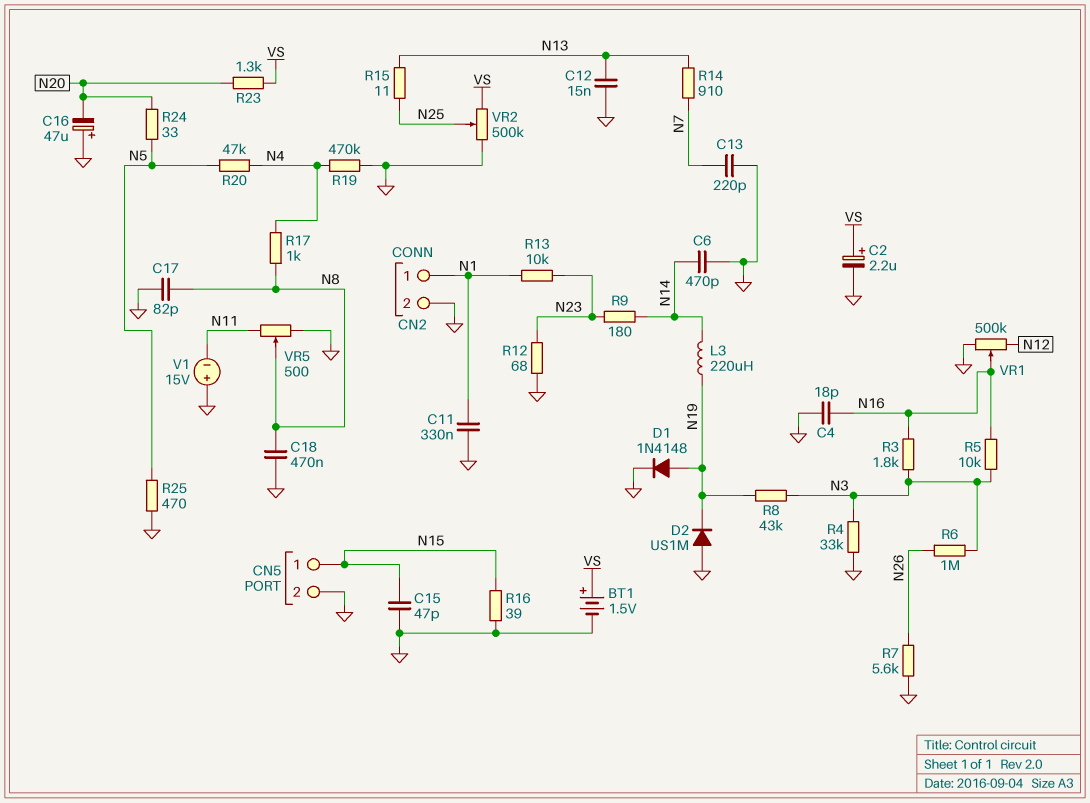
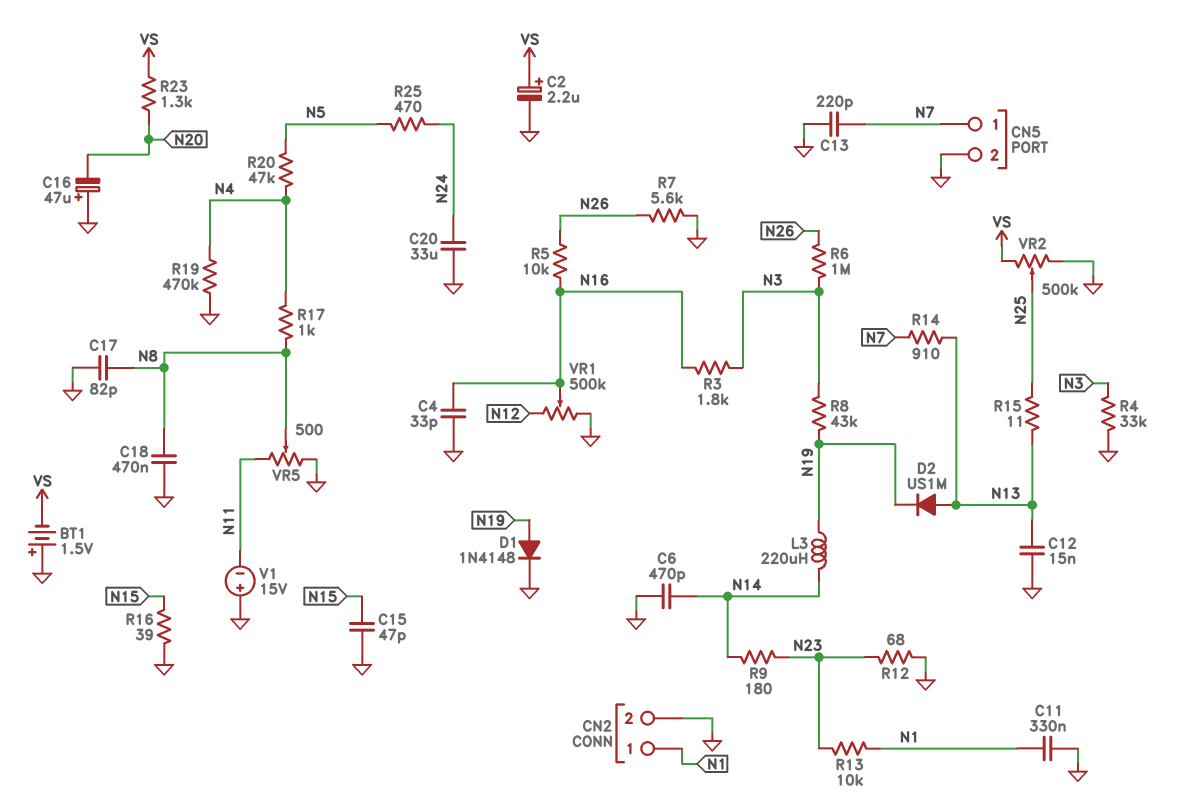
BT1: 1.5V (plus VS, minus GND) -> 1.5V (plus GND, minus VS)
C4: 18pF (GND, N16) -> 33pF (GND, N16)
C20: none -> 33uF (GND, N24)
CN5 pin 1: N15 -> N7
D2: diode US1M (A GND, K N19) -> diode US1M (A N13, K N19)
R5: 10k (N3, N16) -> 10k (N16, N26)
R24: 33 (N5, N20) -> none
R25: 470 (GND, N5) -> 470 (N5, N24)

